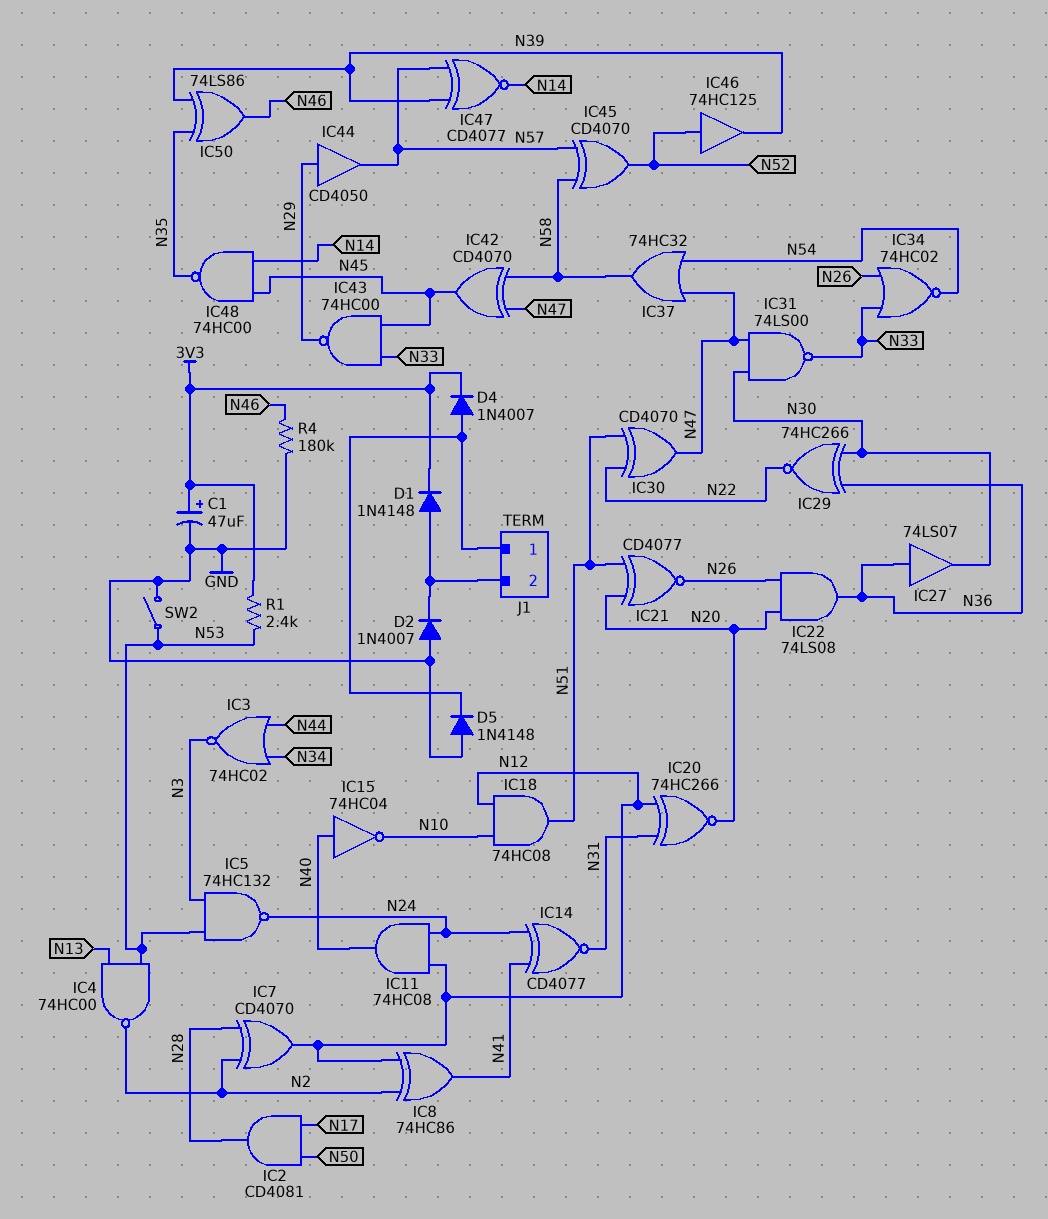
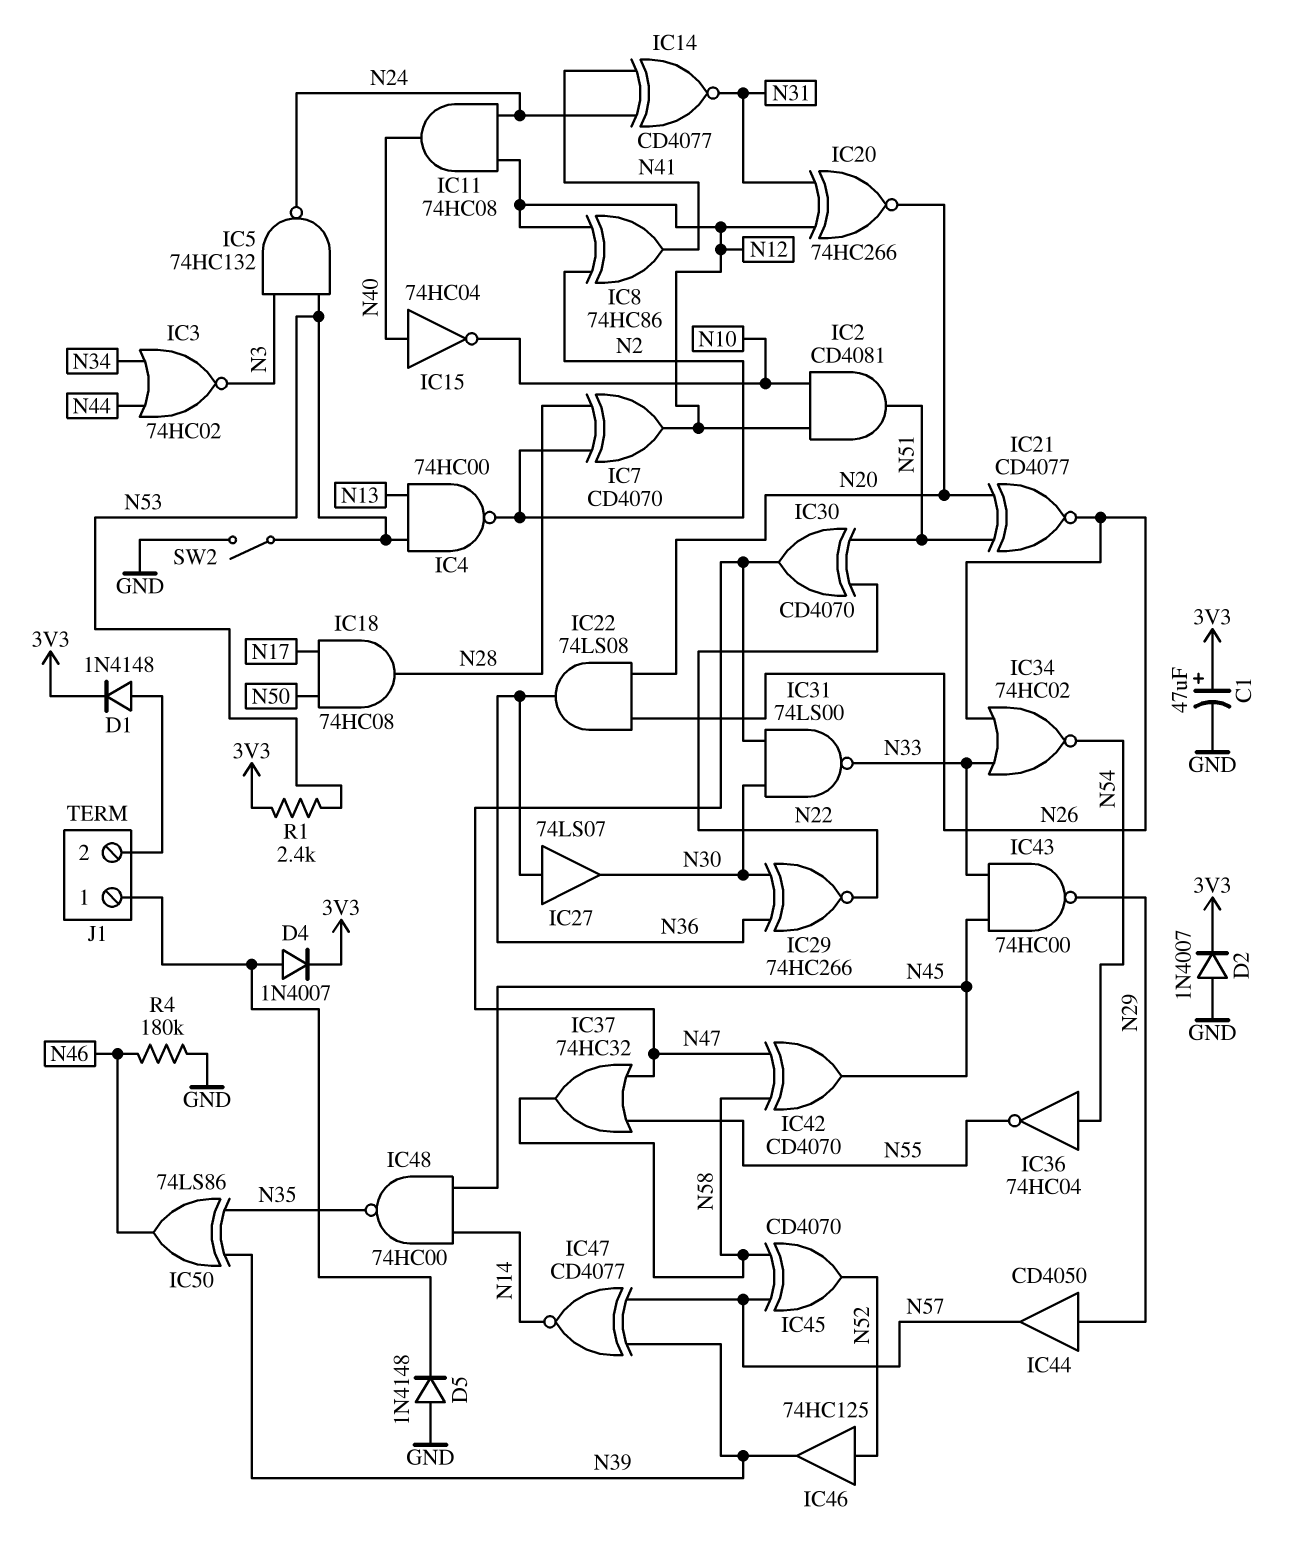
D2: diode 1N4007 (A GND, K J1/2) -> diode 1N4007 (A GND, K 3V3)
IC2: AND CD4081 (in N17, in N50, out N28) -> AND CD4081 (in N10, in N12, out N51)
IC18: AND 74HC08 (in N10, in N12, out N51) -> AND 74HC08 (in N17, in N50, out N28)
IC36: none -> NOT 74HC04 (in N54, out N55)
IC37: OR 74HC32 (in N47, in N54, out N58) -> OR 74HC32 (in N47, in N55, out N58)

